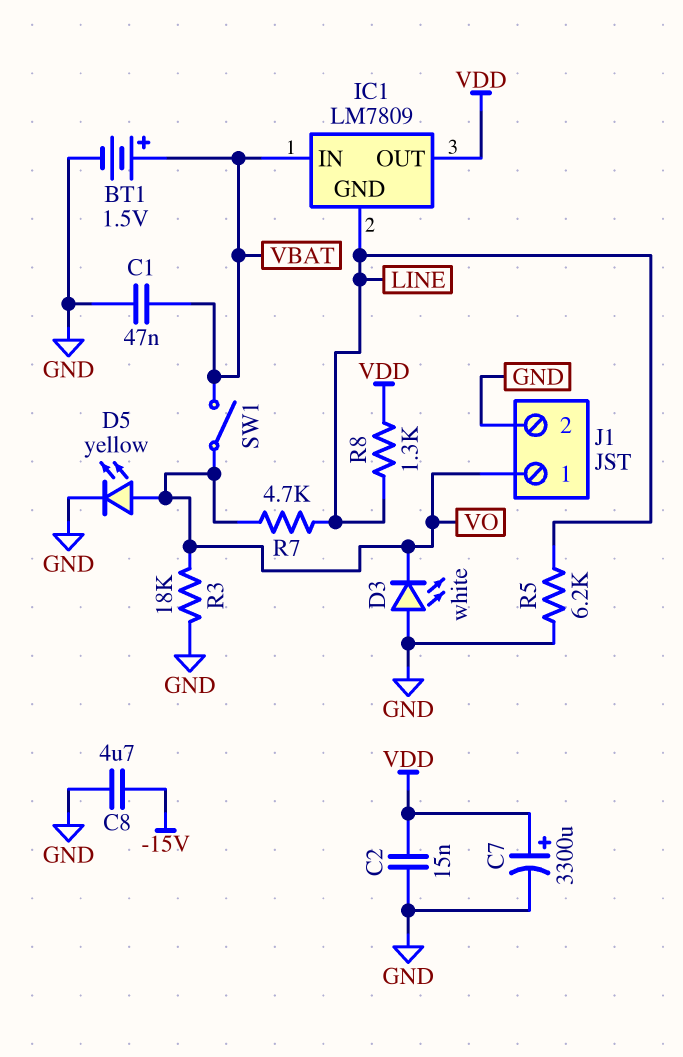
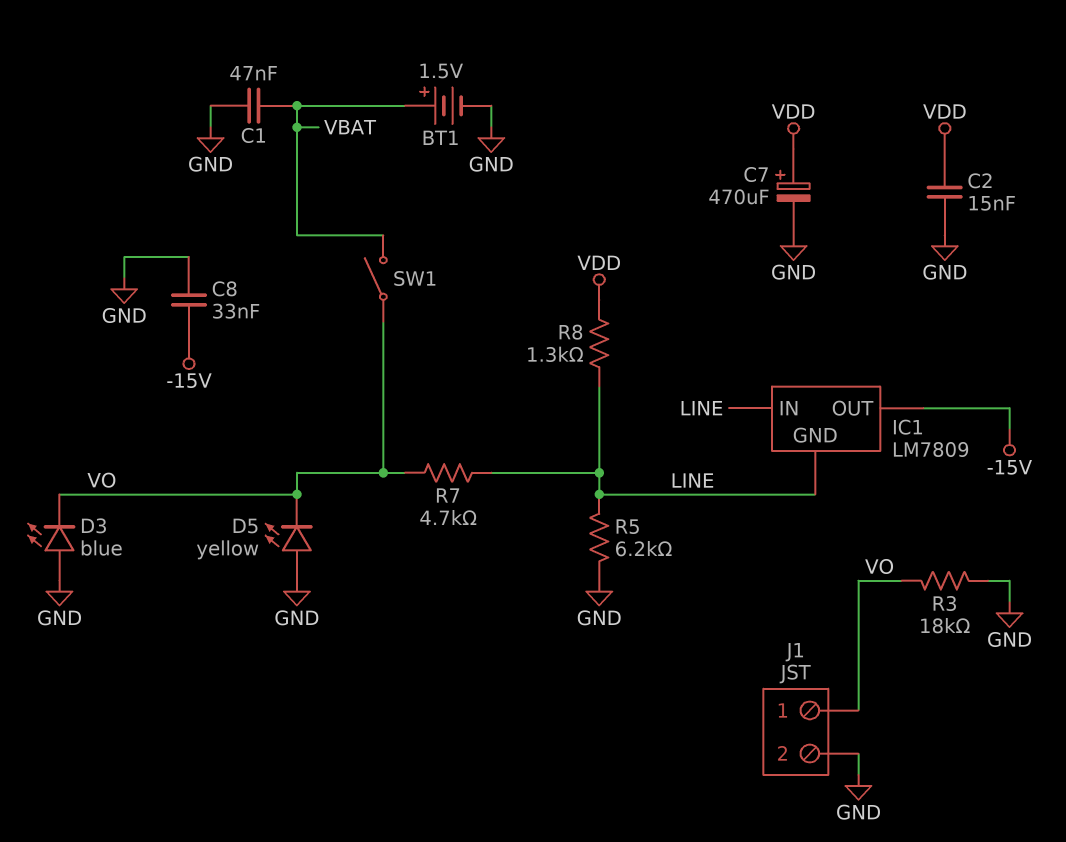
C7: 3300uF (plus VDD, minus GND) -> 470uF (plus VDD, minus GND)
C8: 4.7uF (-15V, GND) -> 33nF (-15V, GND)
D3: LED white (A GND, K VO) -> LED blue (A GND, K VO)
D5: LED yellow (A VO, K GND) -> LED yellow (A GND, K VO)
IC1 pin IN: VBAT -> LINE
IC1 pin OUT: VDD -> -15V

